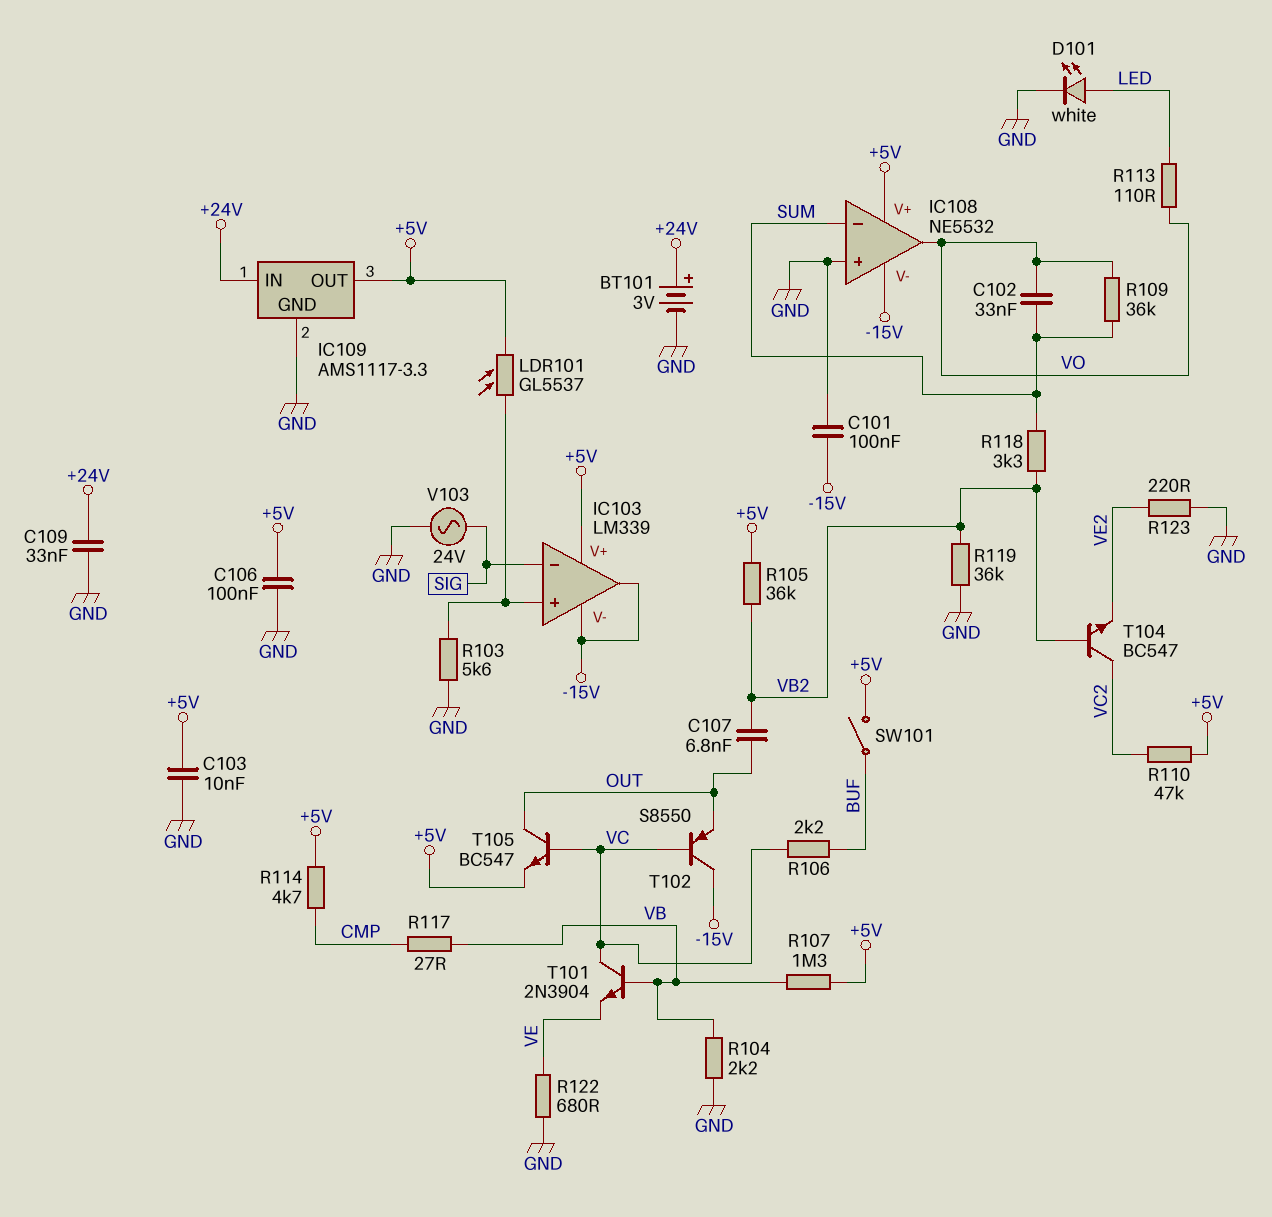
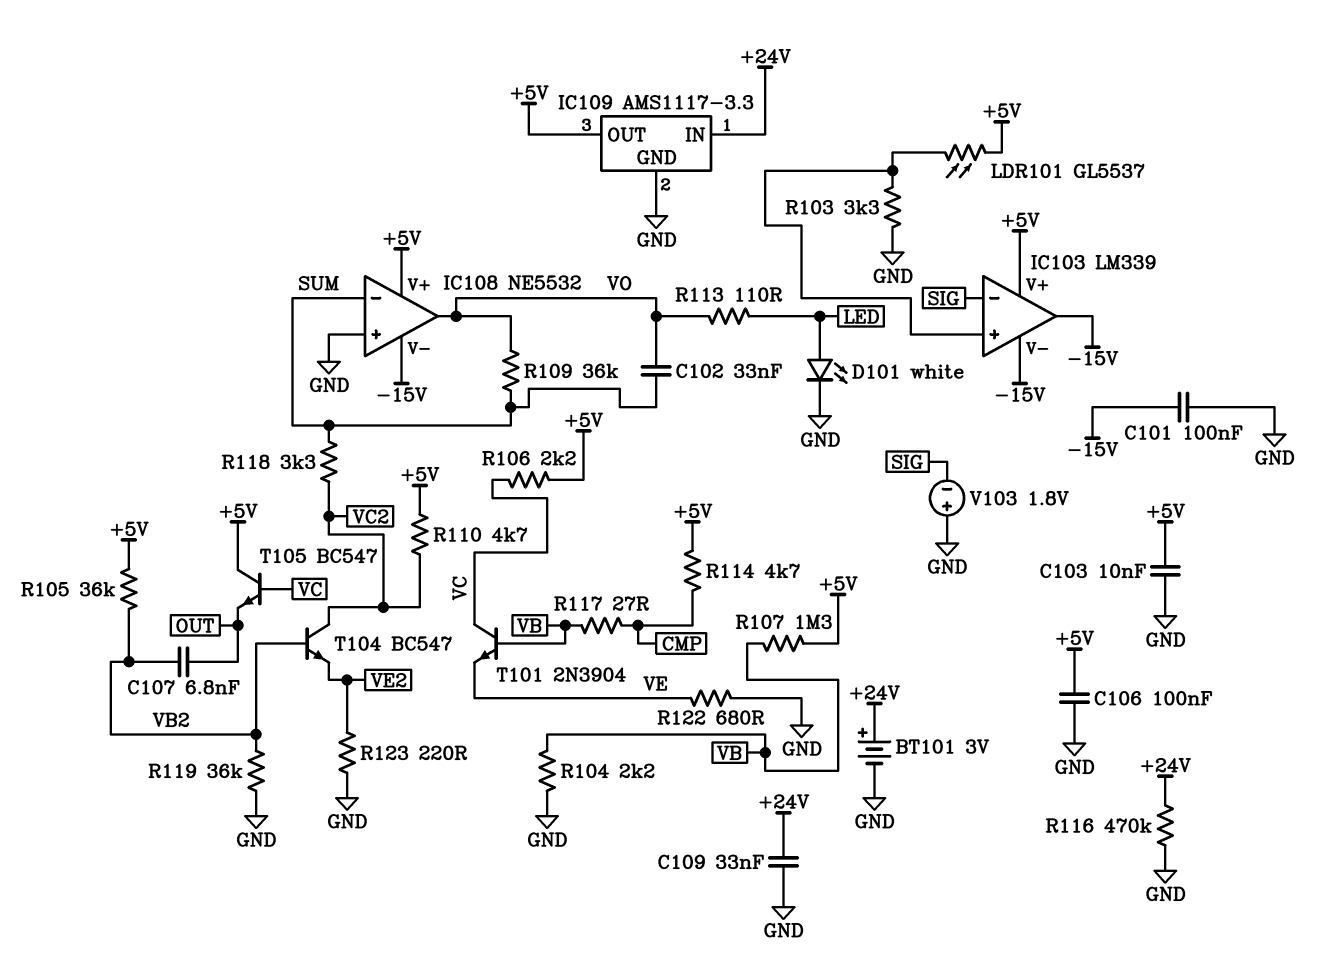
R103: 5.6k (GND, IC103/in+) -> 3.3k (GND, IC103/in+)
R106: 2.2k (BUF, VC) -> 2.2k (+5V, VC)
R110: 47k (+5V, VC2) -> 4.7k (+5V, VC2)
R116: none -> 470k (+24V, GND)
R118: 3.3k (SUM, VB2) -> 3.3k (SUM, VC2)
SW101: switch (+5V, BUF) -> none
T102: PNP S8550 (B VC, C -15V, E OUT) -> none
T105: NPN BC547 (B VC, C OUT, E +5V) -> NPN BC547 (B VC, C +5V, E OUT)
V103: AC 24V (GND, SIG) -> 1.8V (plus GND, minus SIG)

